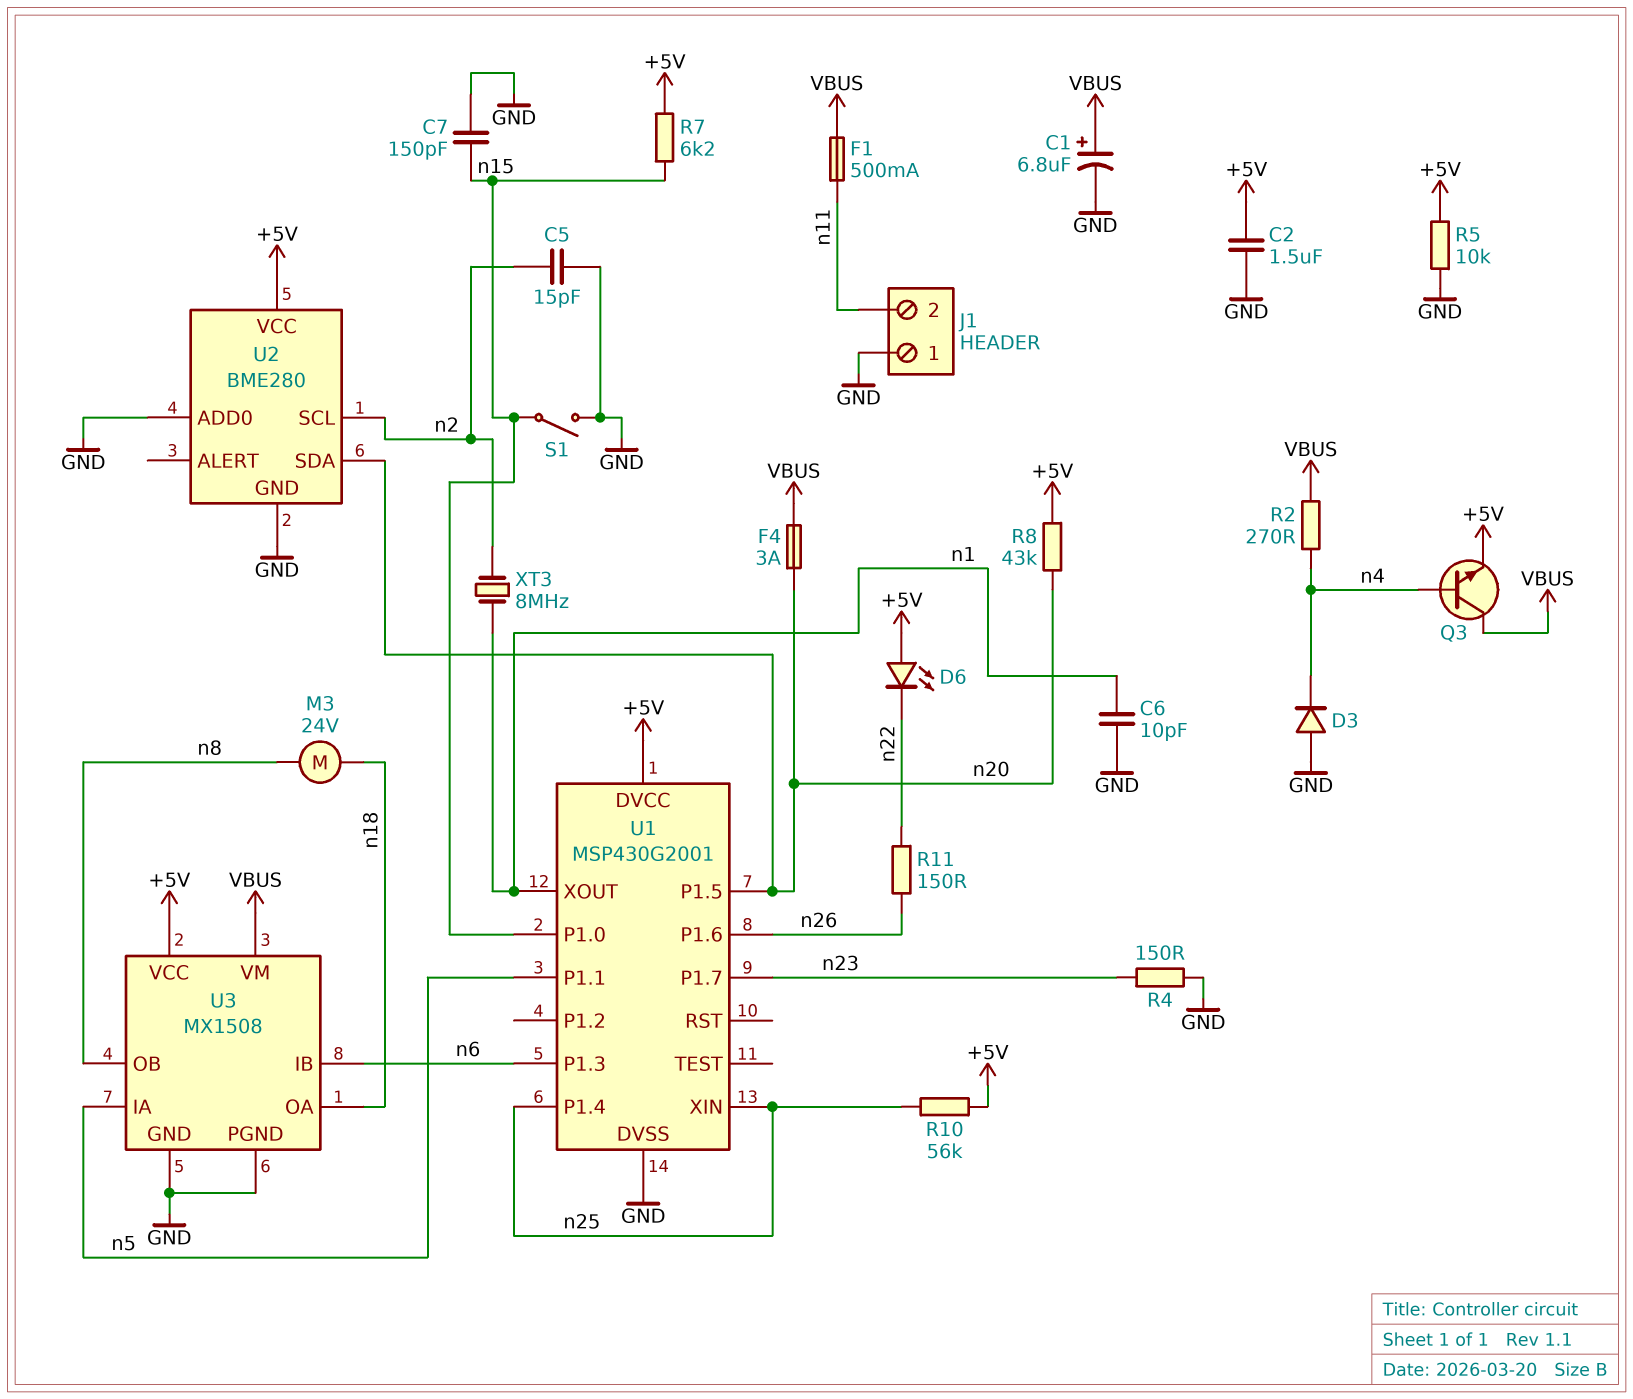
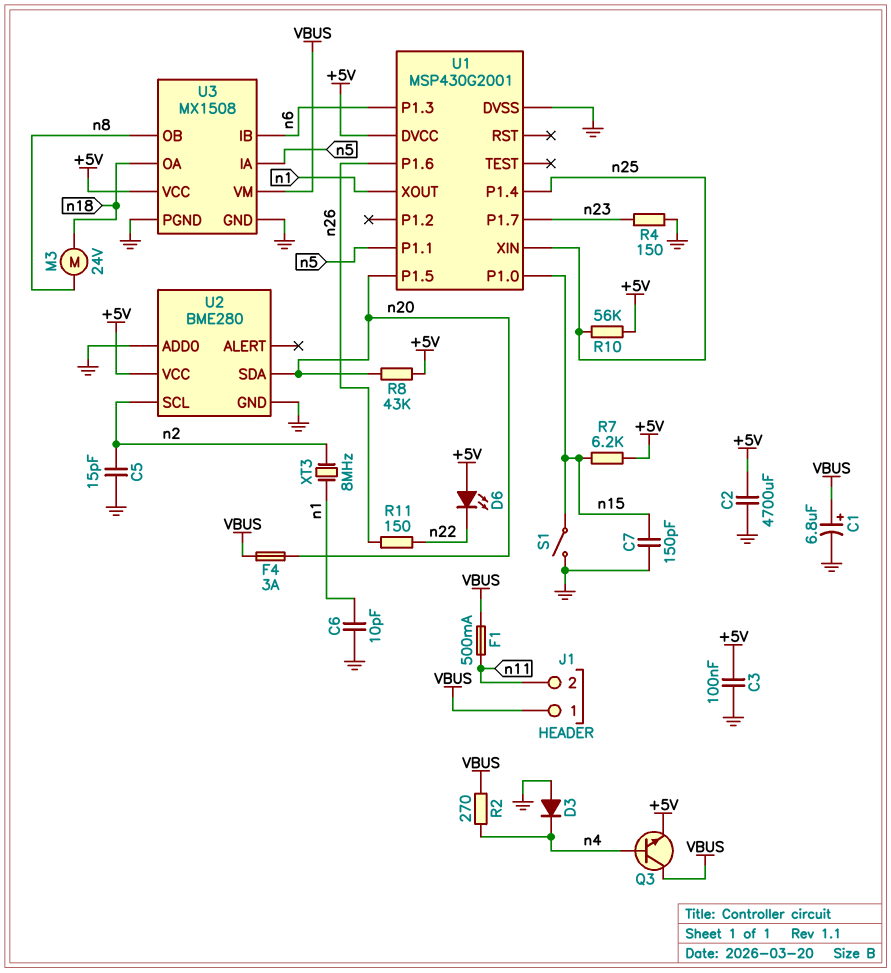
C2: 1.5uF (+5V, GND) -> 4700uF (+5V, GND)
C3: none -> 100nF (+5V, GND)
J1 pin 1: GND -> VBUS
R5: 10k (+5V, GND) -> none

